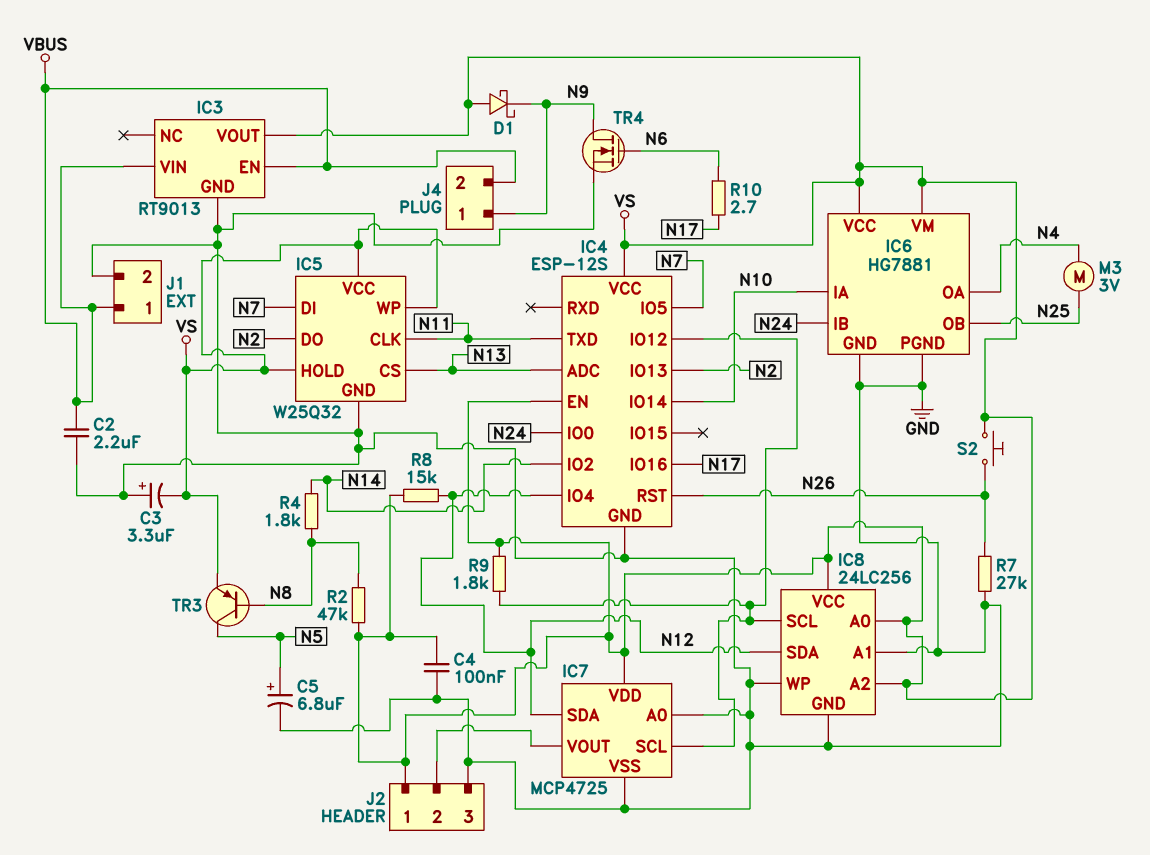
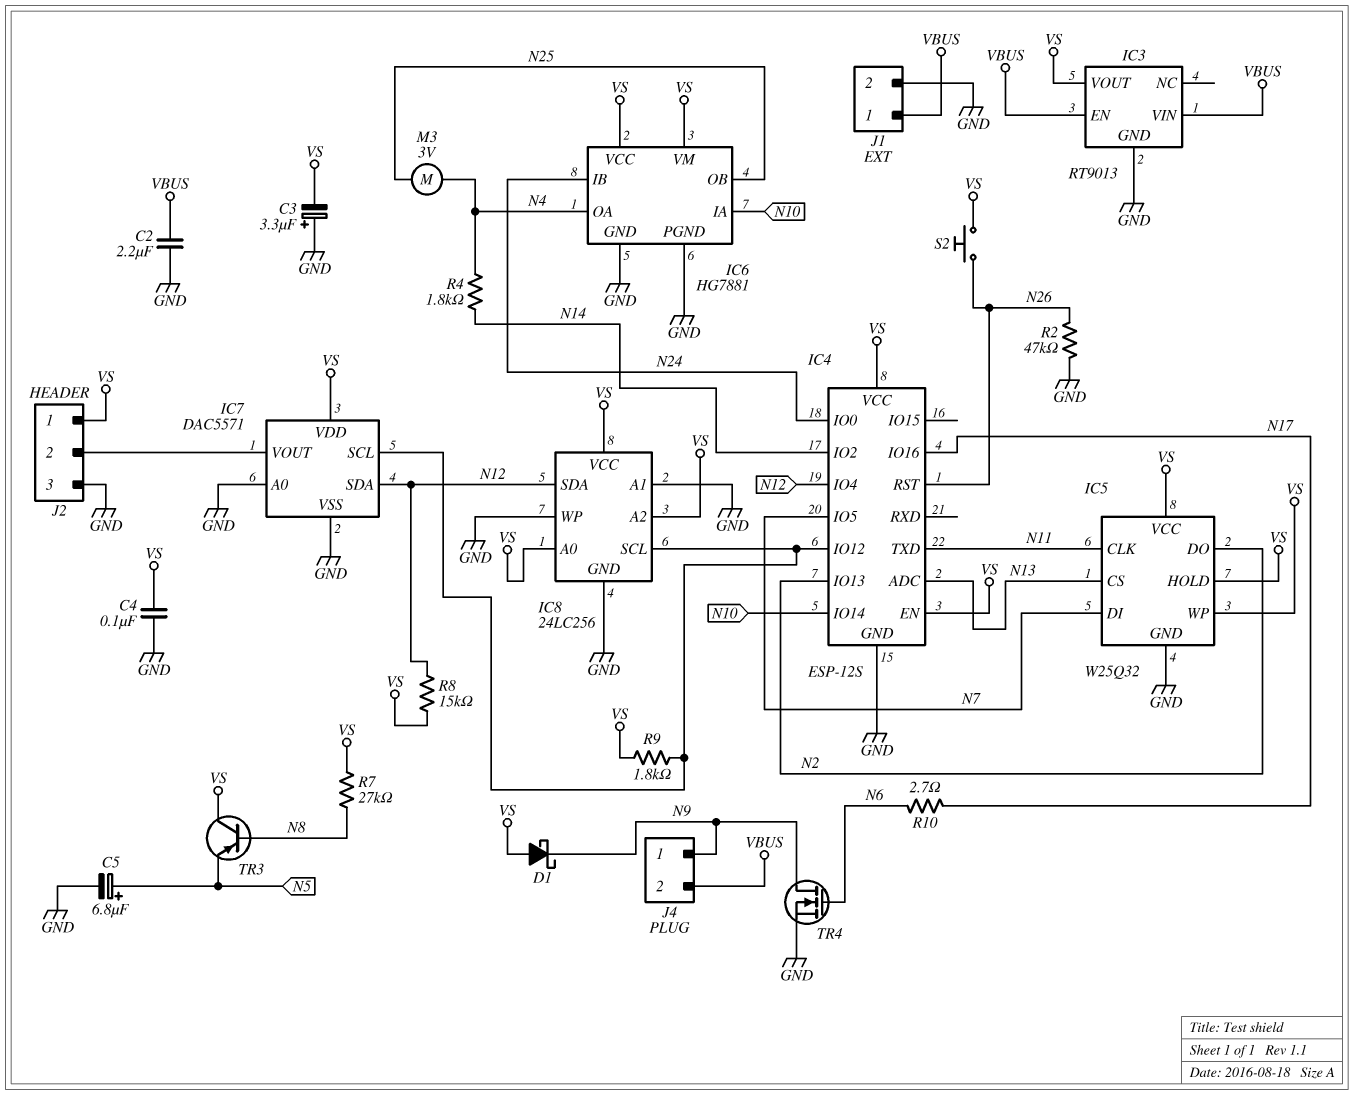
IC7: MCP4725 -> DAC5571
R2: 47k (N8, VS) -> 47k (GND, N26)
R4: 1.8k (N8, N14) -> 1.8k (N4, N14)
R7: 27k (GND, N26) -> 27k (N8, VS)
TR3: PNP (B N8, C N5, E VS) -> PNP (B N8, C VS, E N5)

